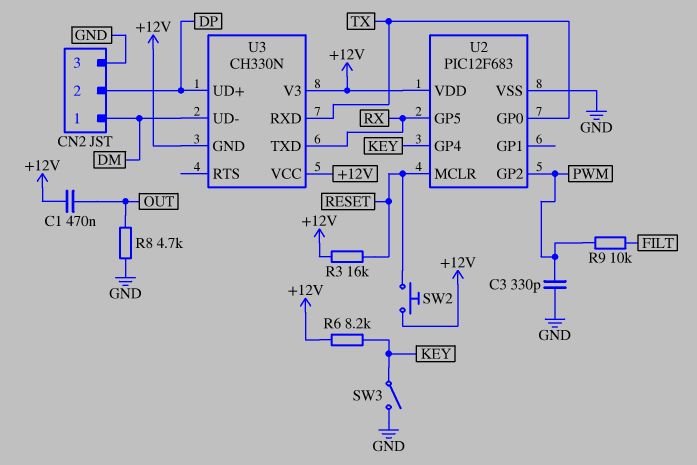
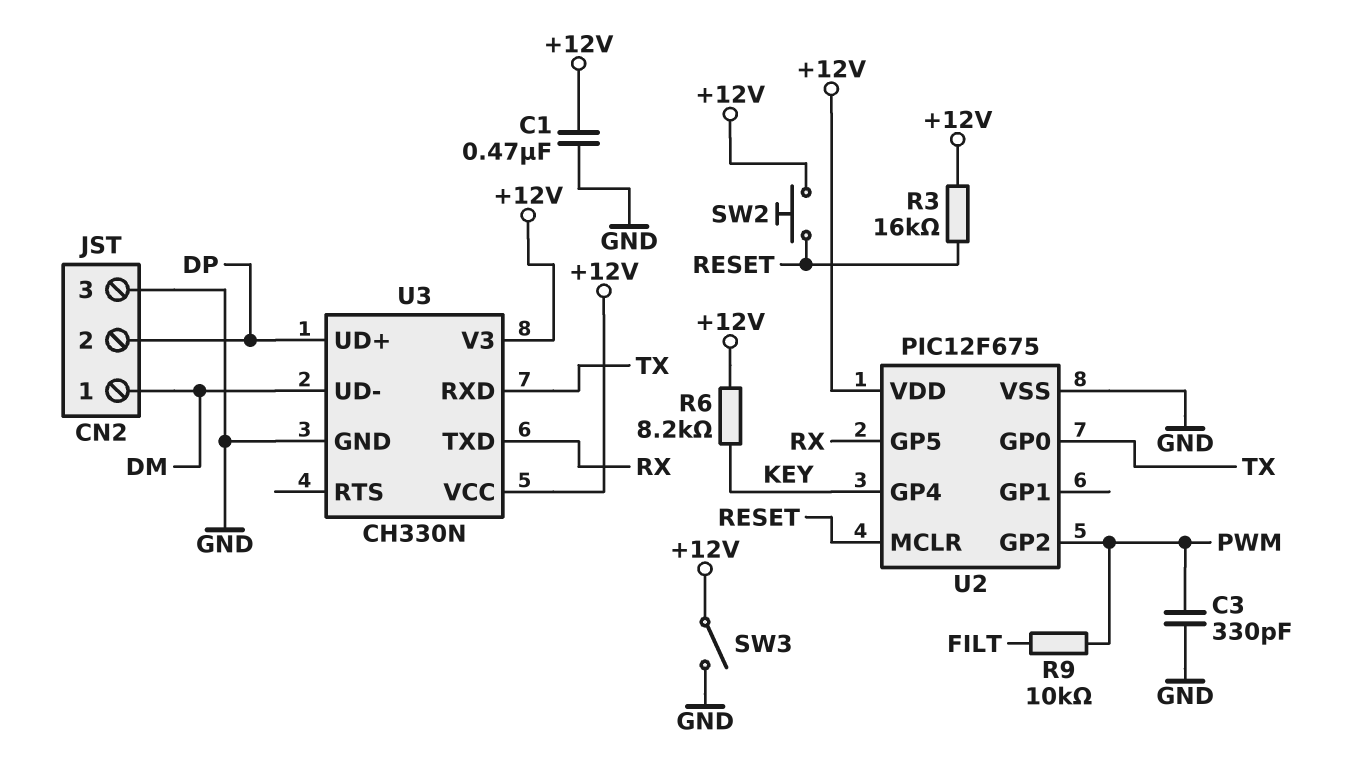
C1: 470nF (+12V, OUT) -> 470nF (+12V, GND)
R8: 4.7k (GND, OUT) -> none
SW3: switch (GND, KEY) -> switch (+12V, GND)
U2: PIC12F683 -> PIC12F675
U3 pin GND: +12V -> GND

